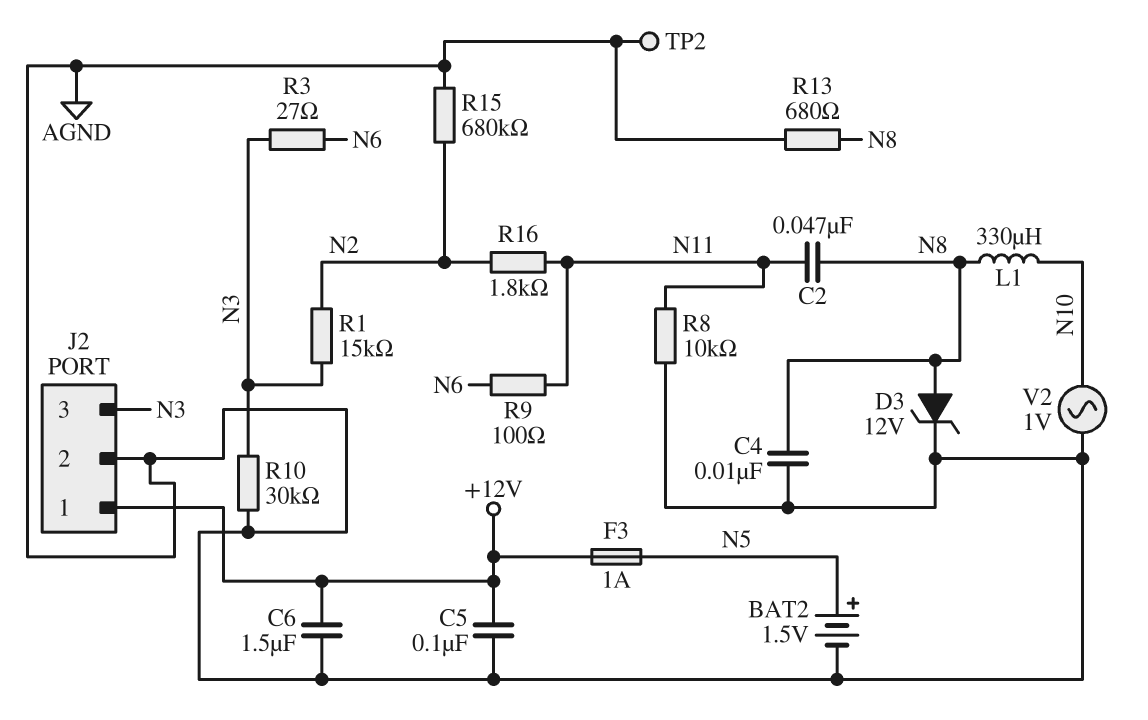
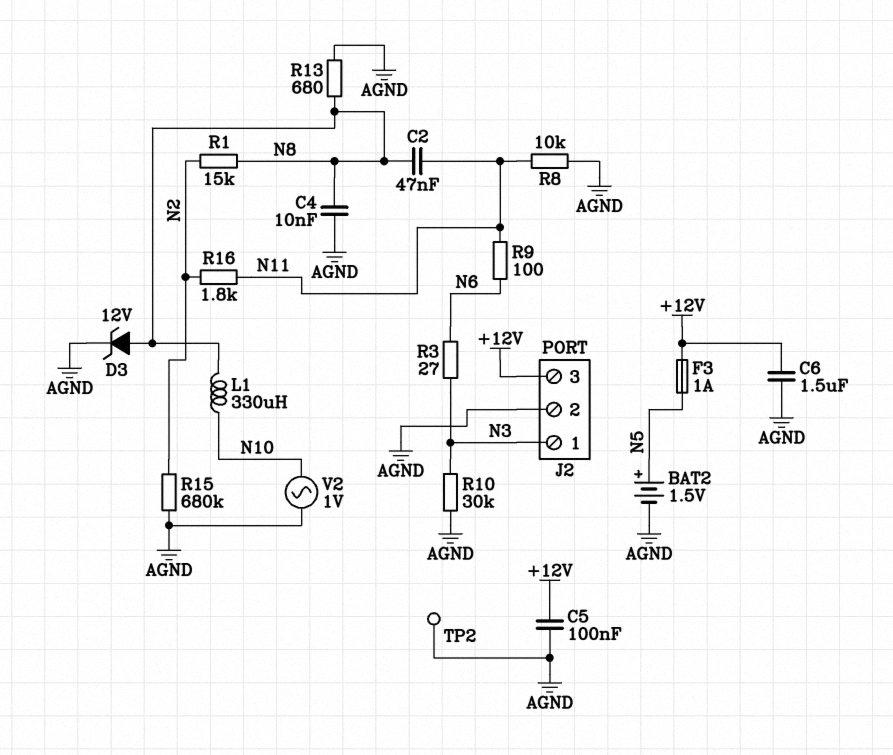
J2 pin 1: +12V -> N3
J2 pin 3: N3 -> +12V
R1: 15k (N2, N3) -> 15k (N2, N8)

